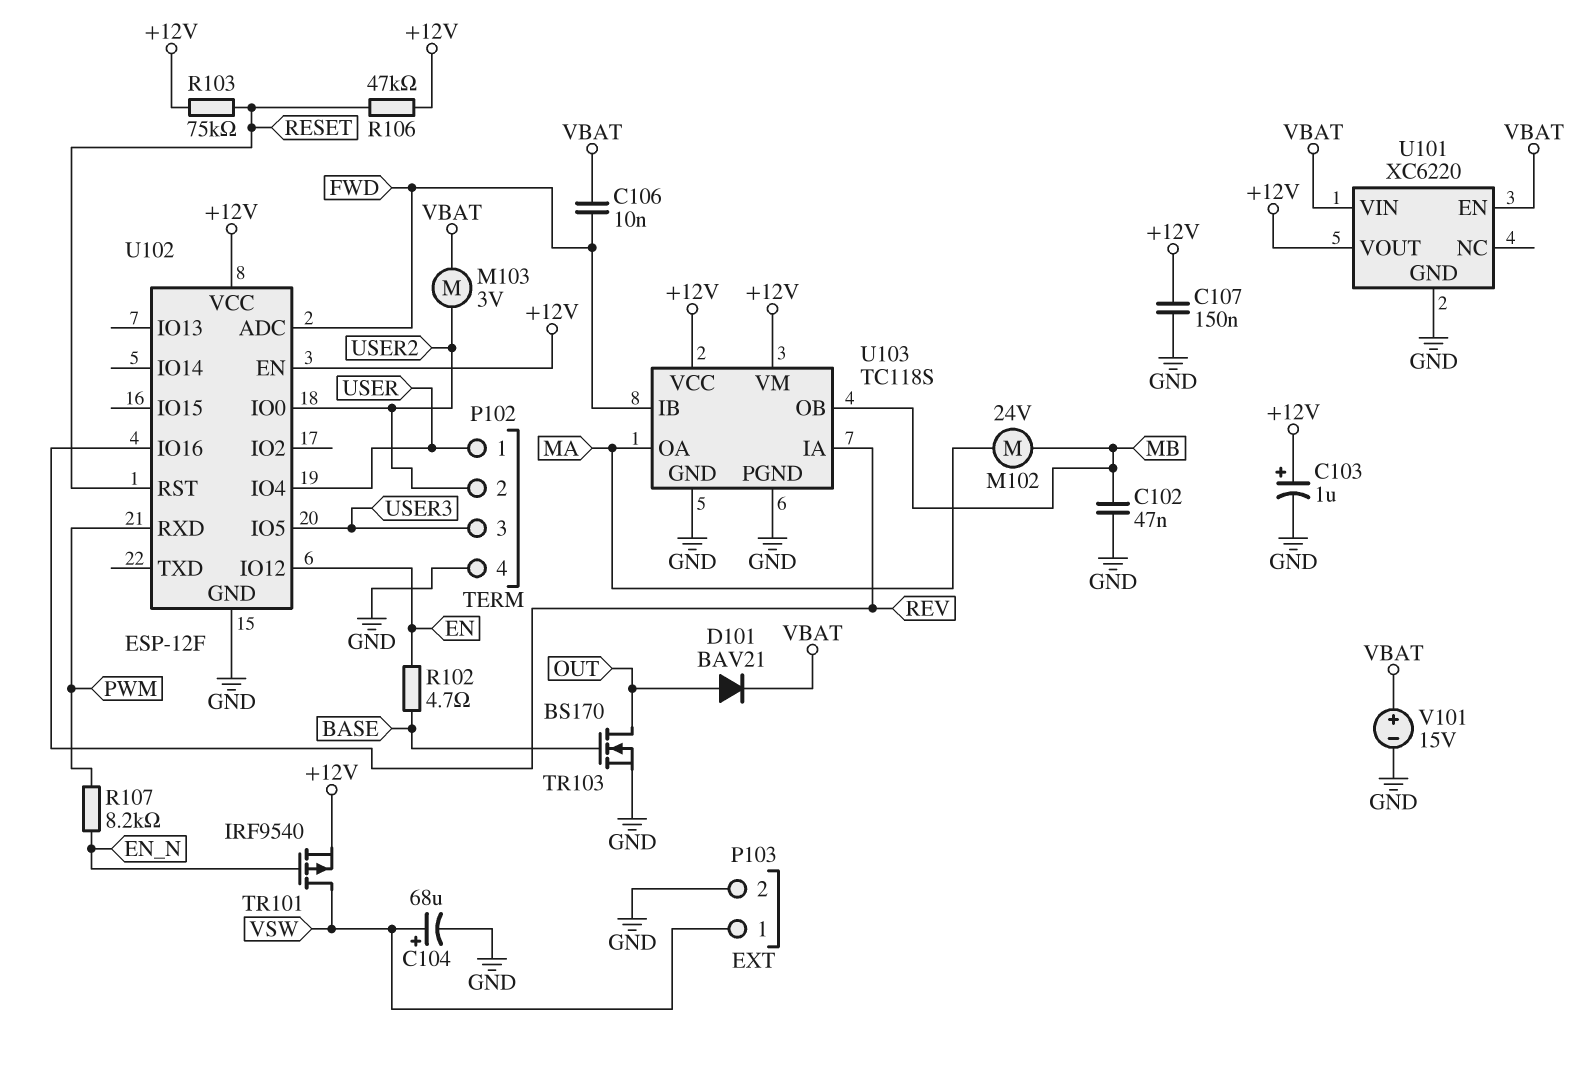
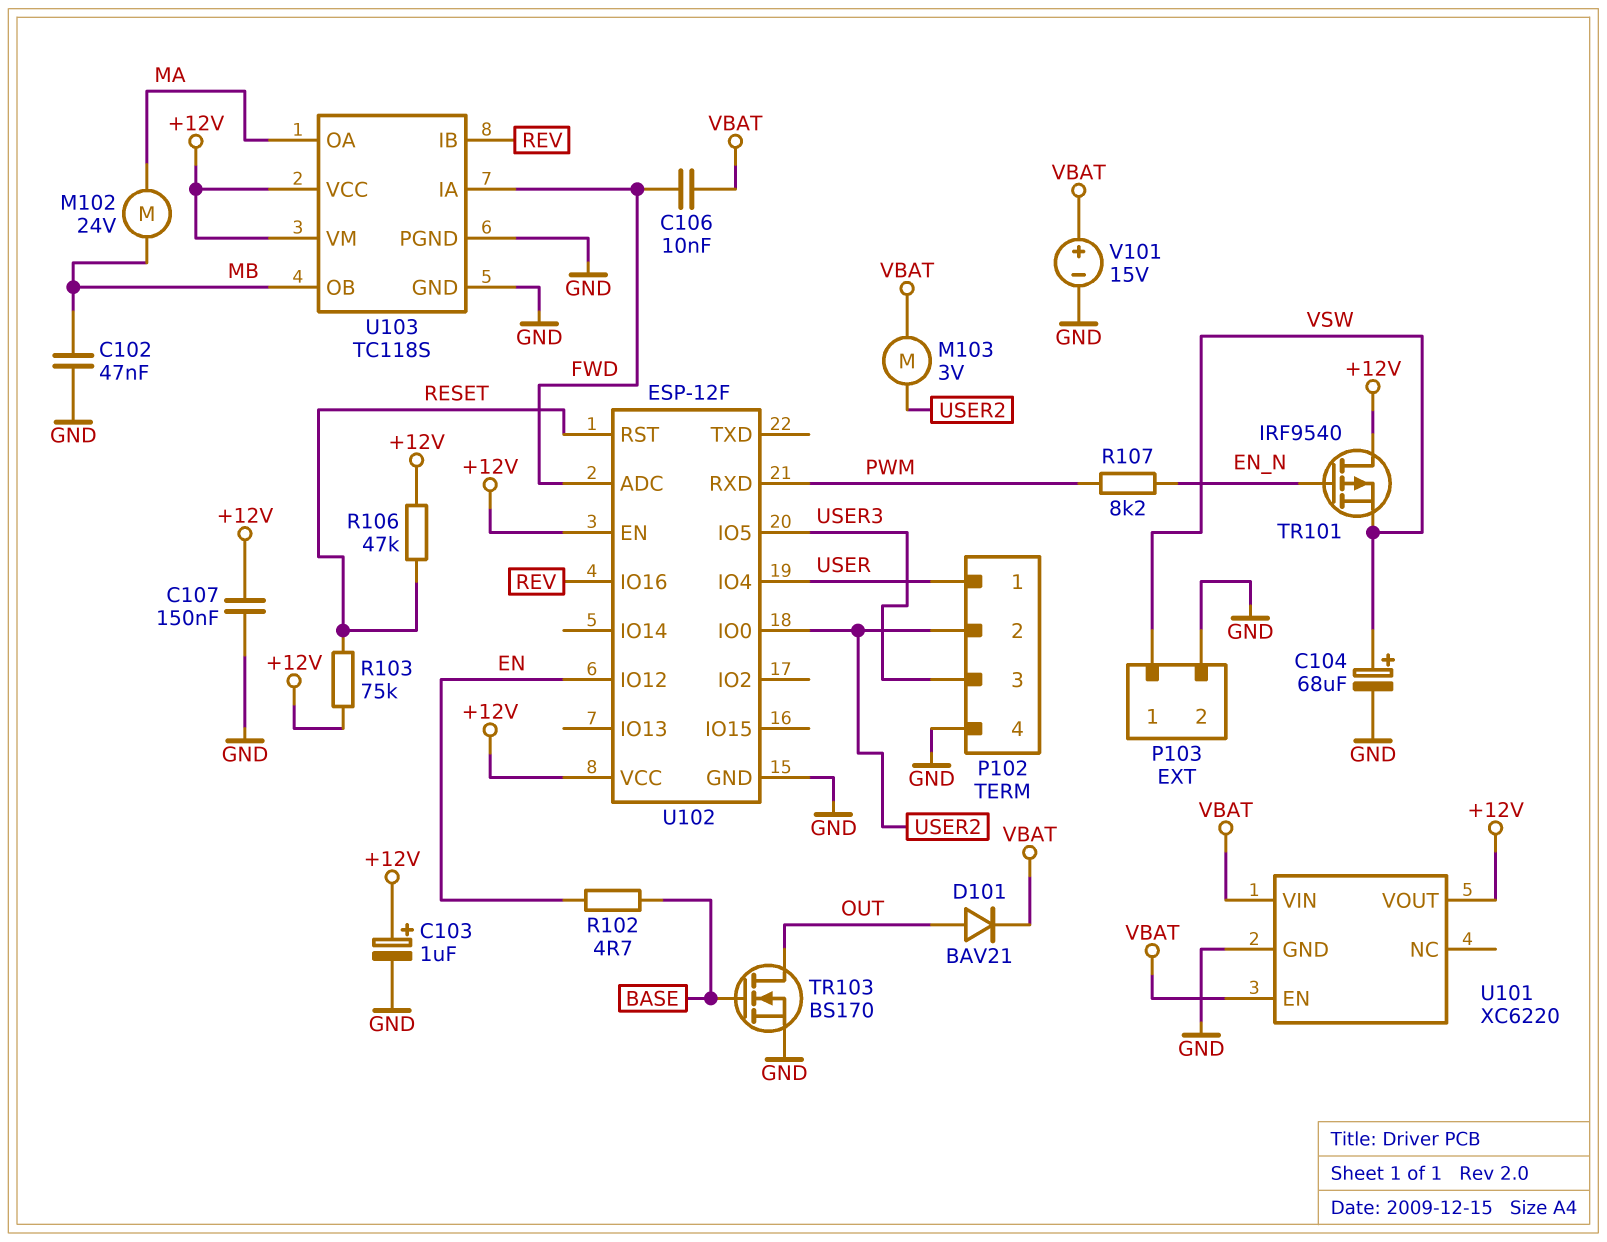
TR101: PMOS IRF9540 (G EN_N, D VSW, S +12V) -> PMOS IRF9540 (G EN_N, D +12V, S VSW)
U103 pin IA: REV -> FWD
U103 pin IB: FWD -> REV

